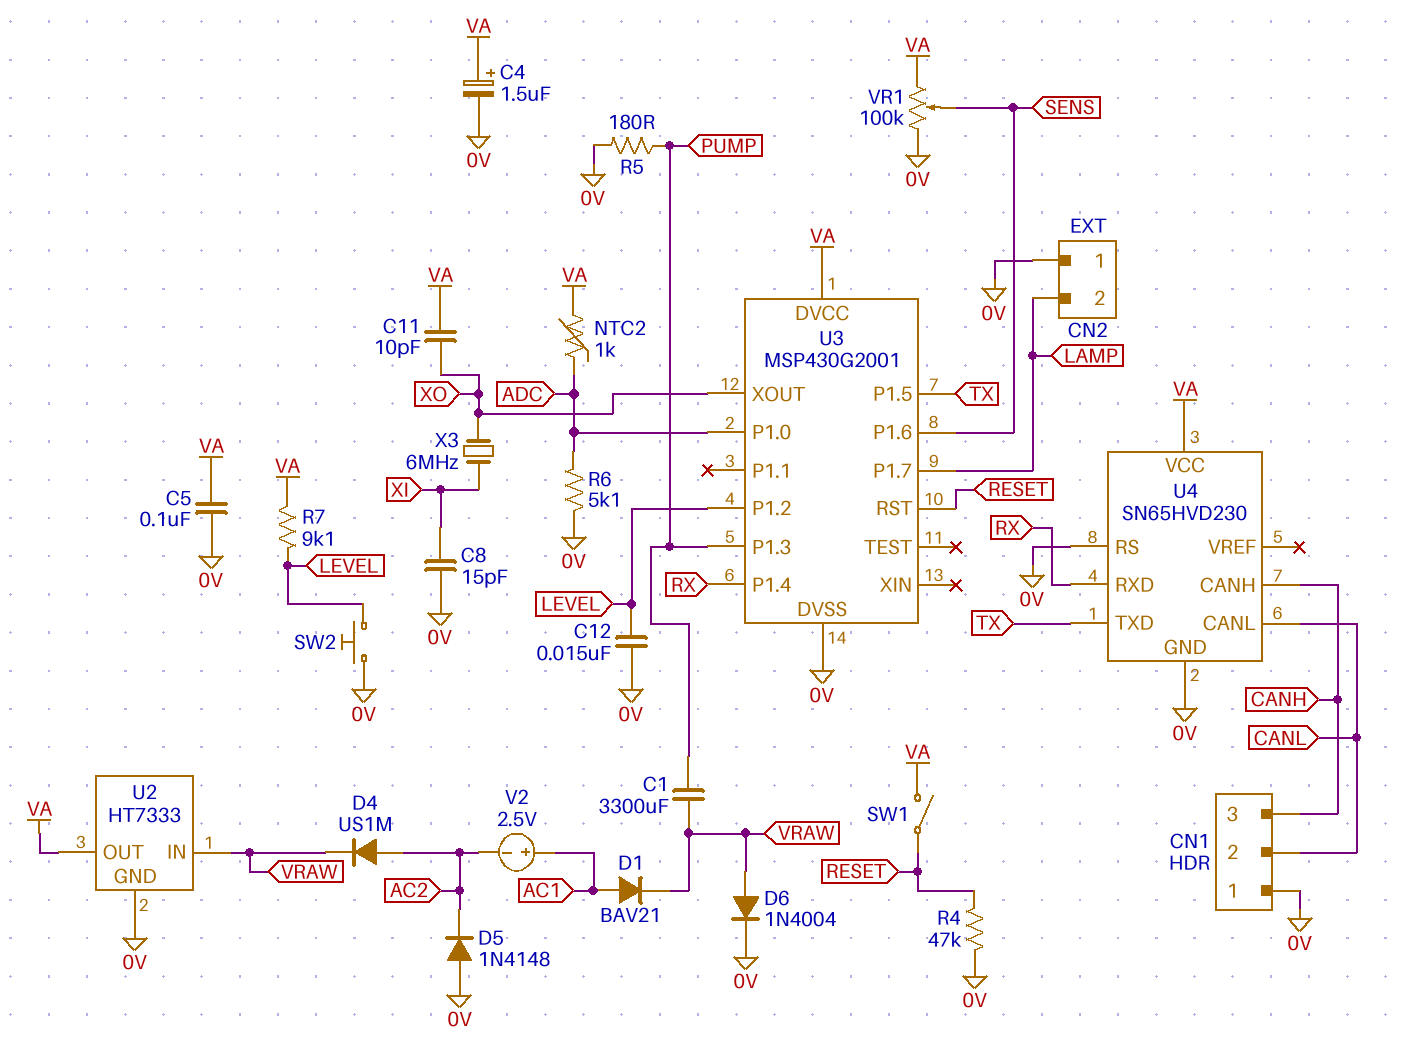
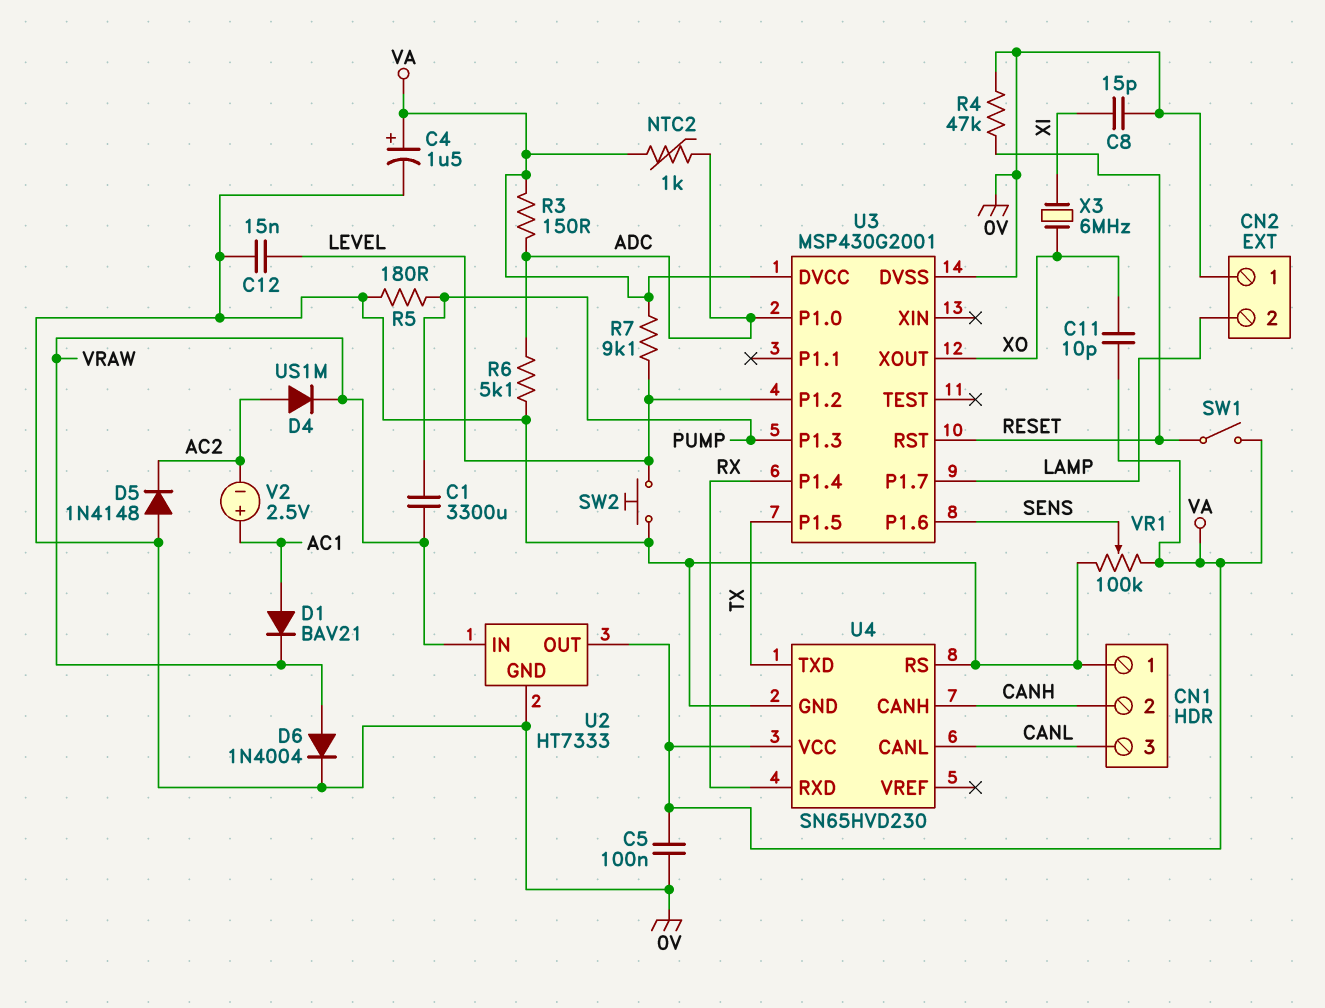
CN1 pin 2: CANL -> CANH
CN1 pin 3: CANH -> CANL
R3: none -> 150 (ADC, VA)

